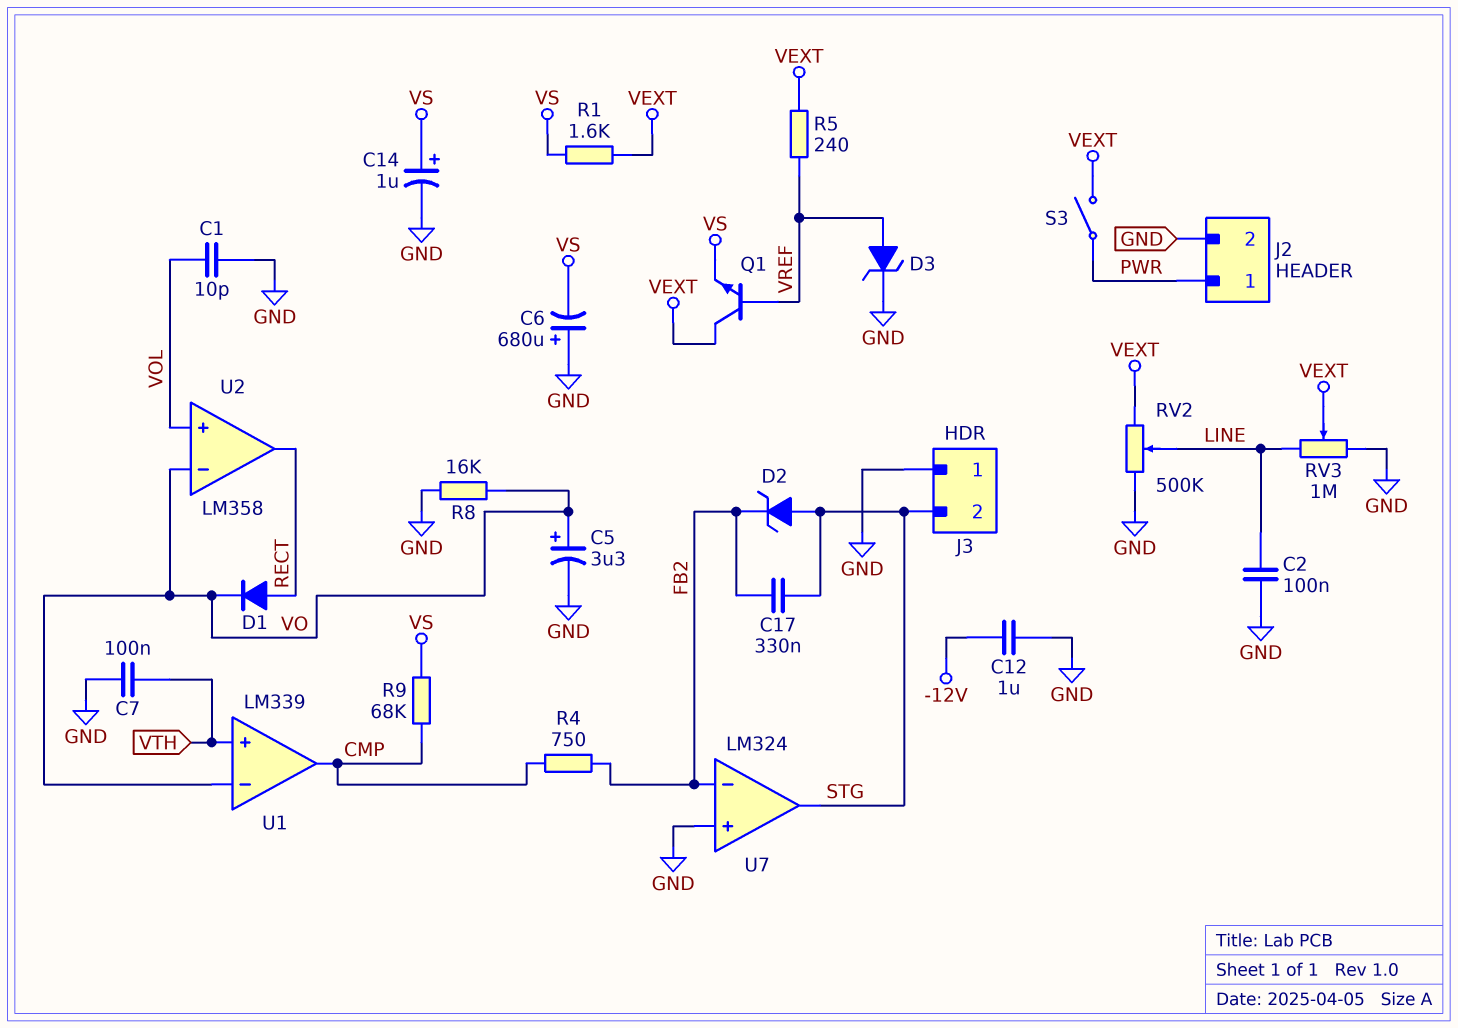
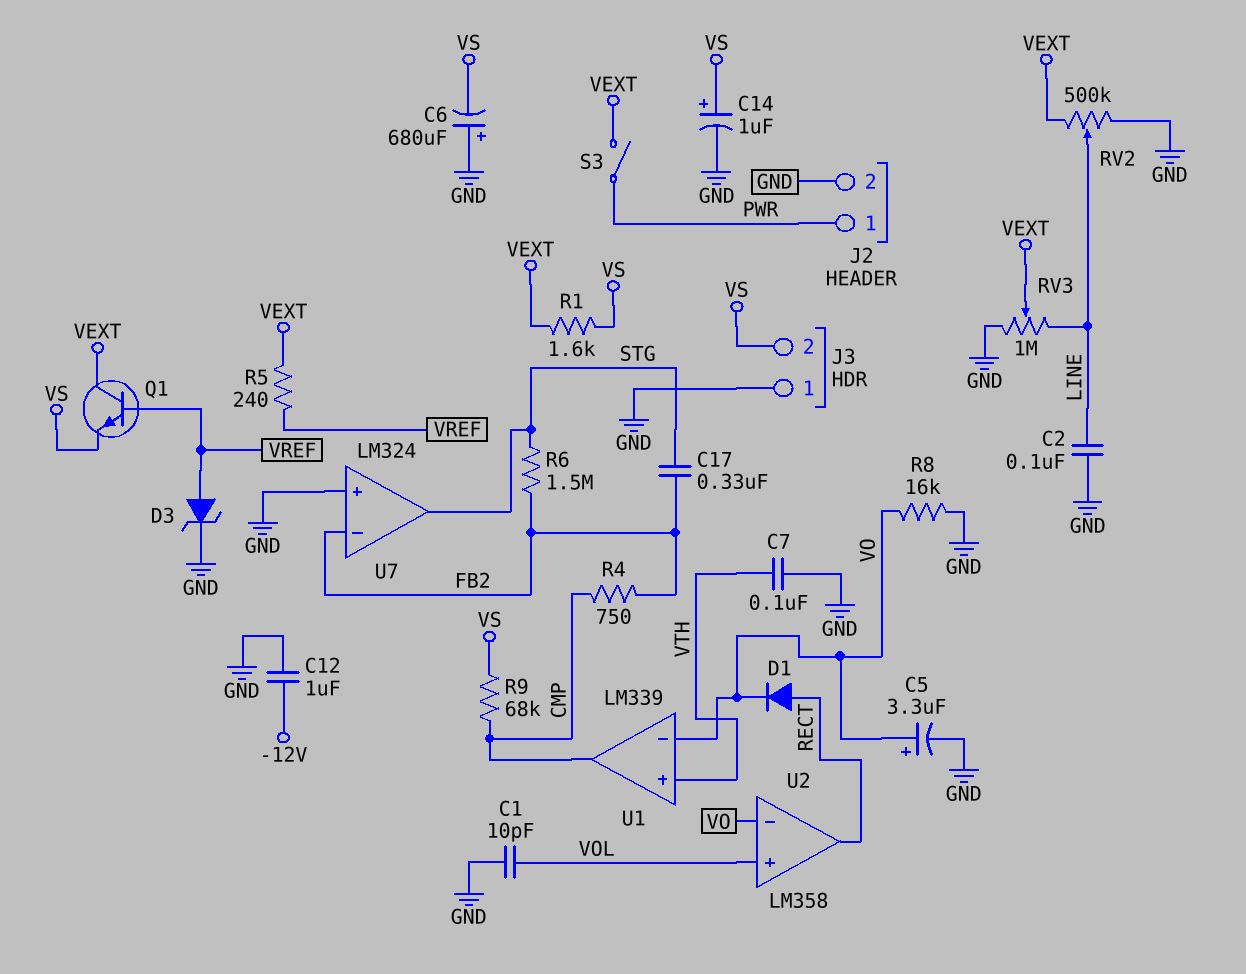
D2: zener (A STG, K FB2) -> none
J3 pin 2: STG -> VS
R6: none -> 1.5M (FB2, STG)

